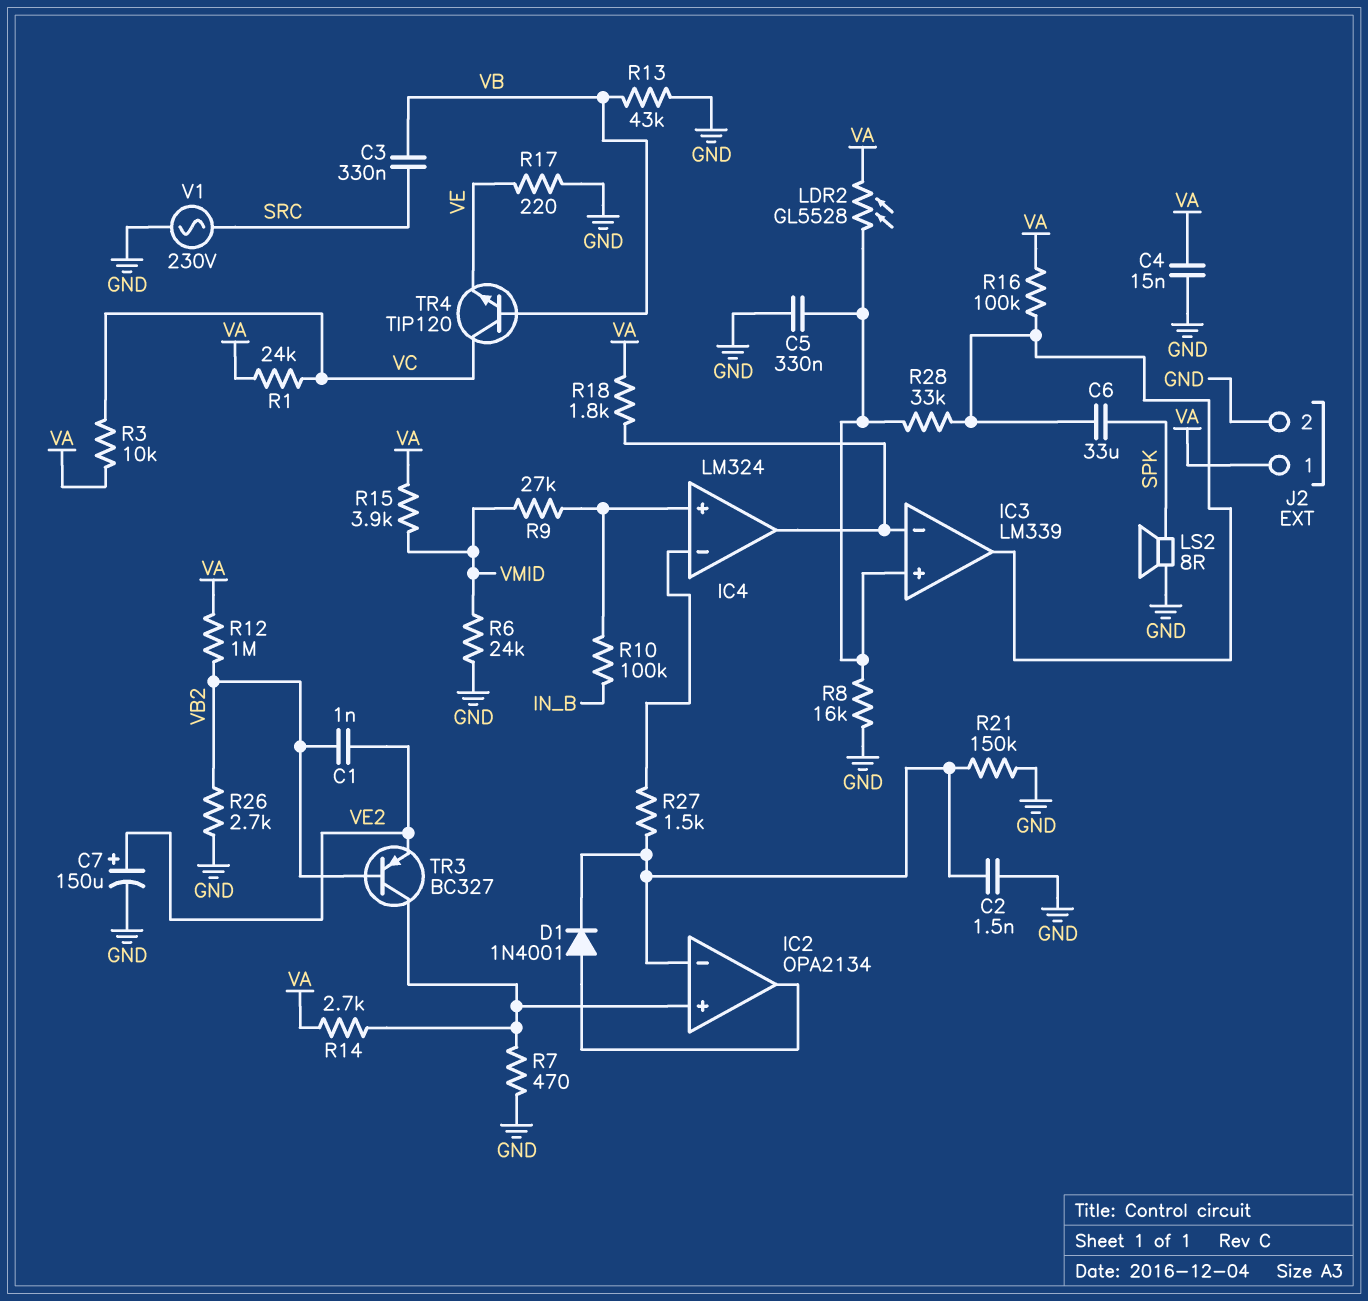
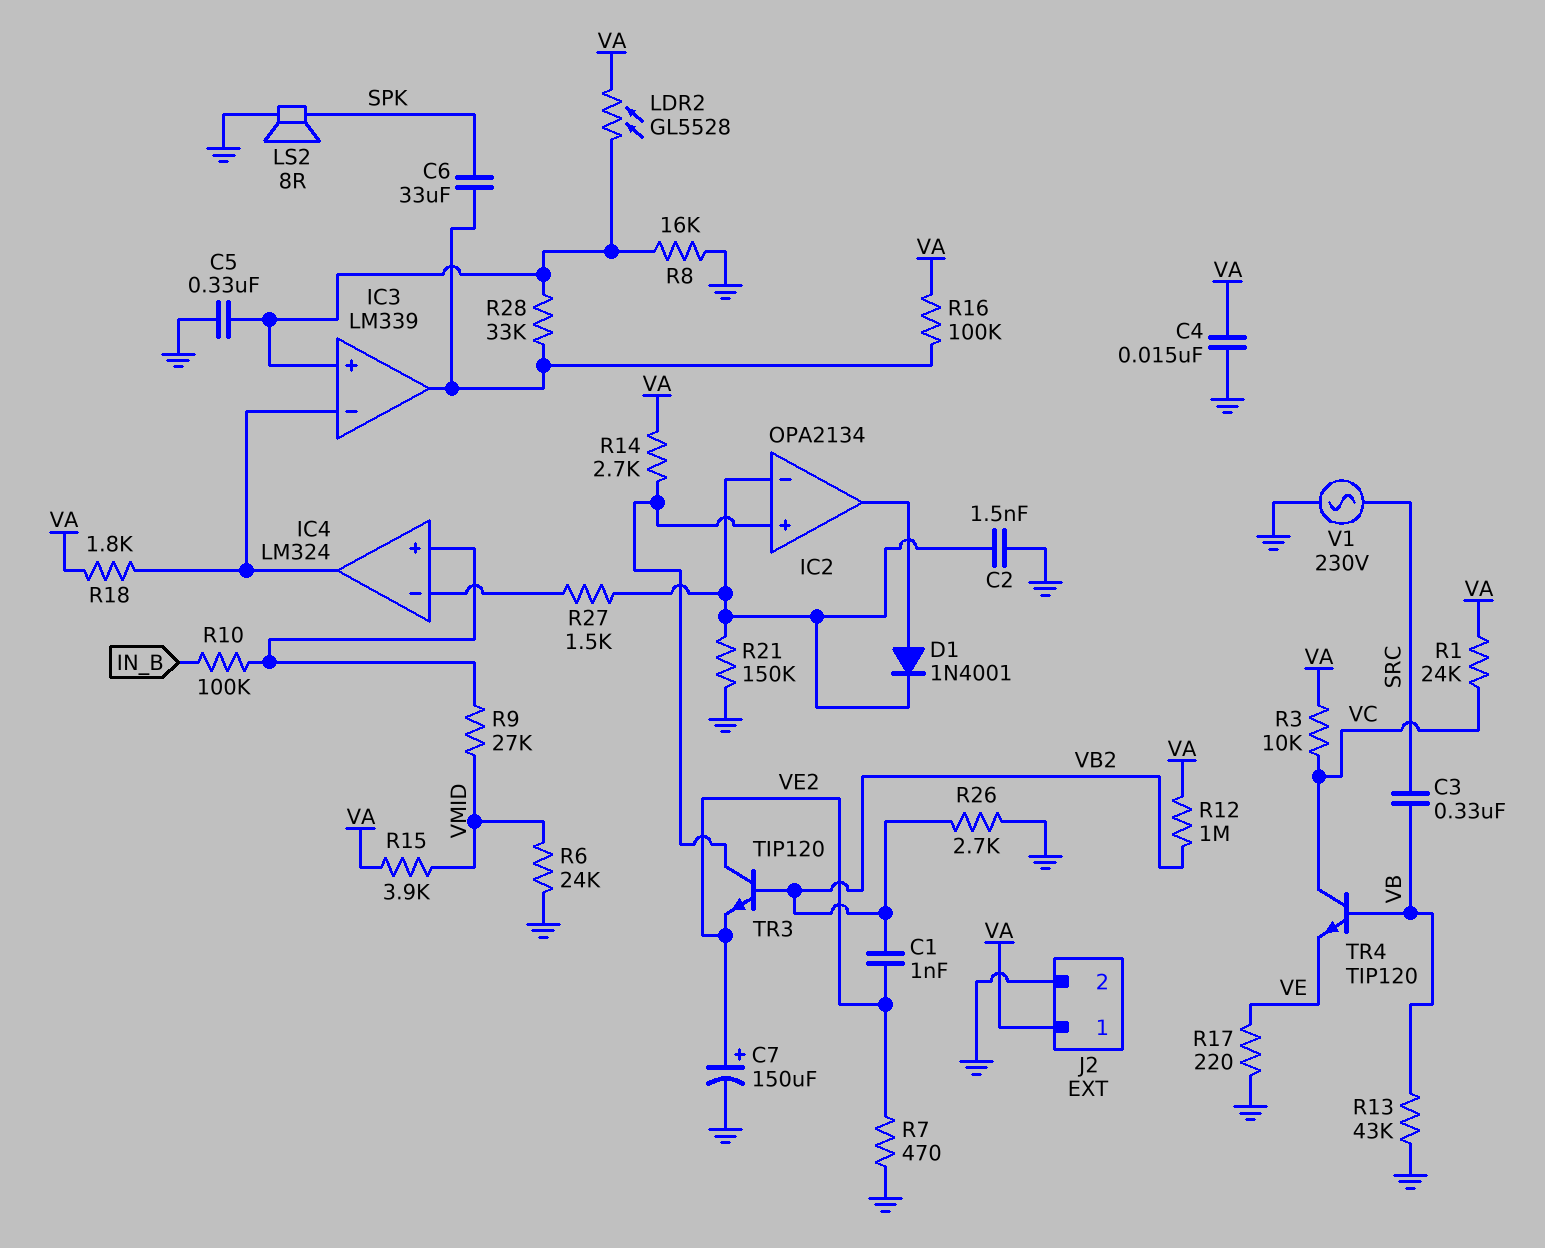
R7: 470 (GND, IC2/in+) -> 470 (GND, VE2)
TR3: PNP BC327 (B VB2, C IC2/in+, E VE2) -> NPN TIP120 (B VB2, C IC2/in+, E VE2)

